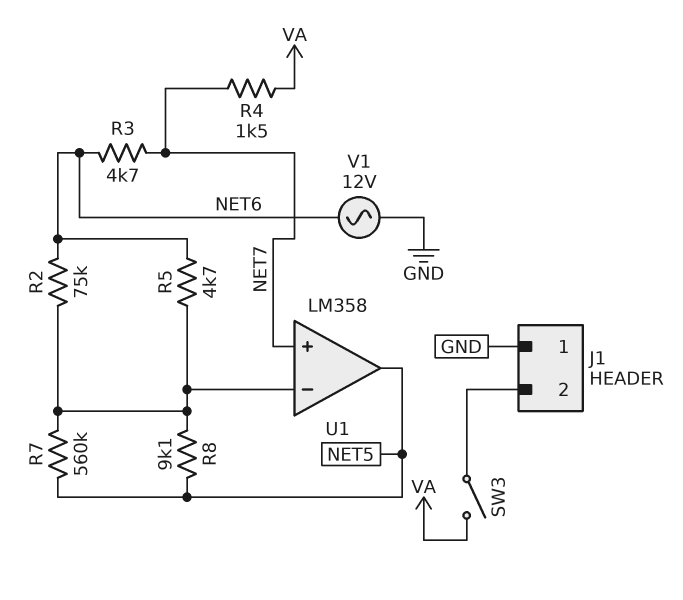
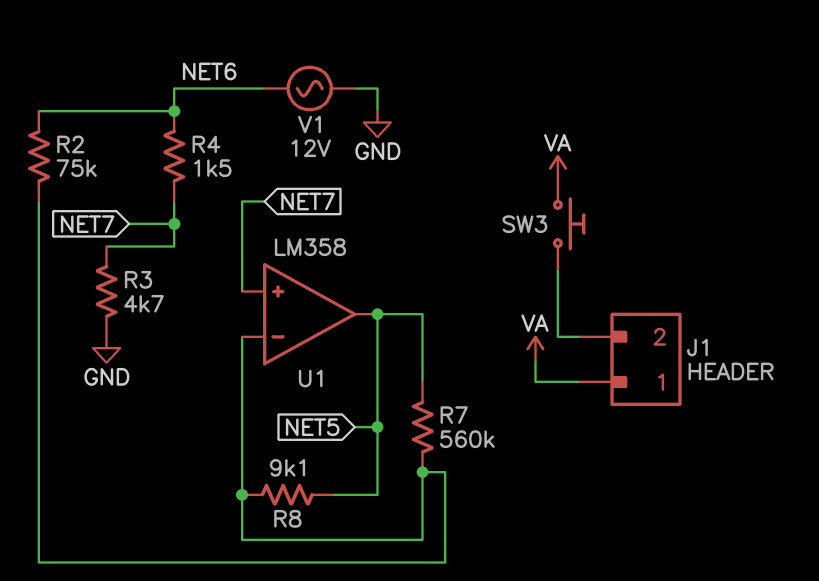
J1 pin 1: GND -> VA
R3: 4.7k (NET6, NET7) -> 4.7k (GND, NET7)
R4: 1.5k (NET7, VA) -> 1.5k (NET6, NET7)
R5: 4.7k (NET6, U1/in-) -> none
SW3: switch (J1/2, VA) -> button (J1/2, VA)

